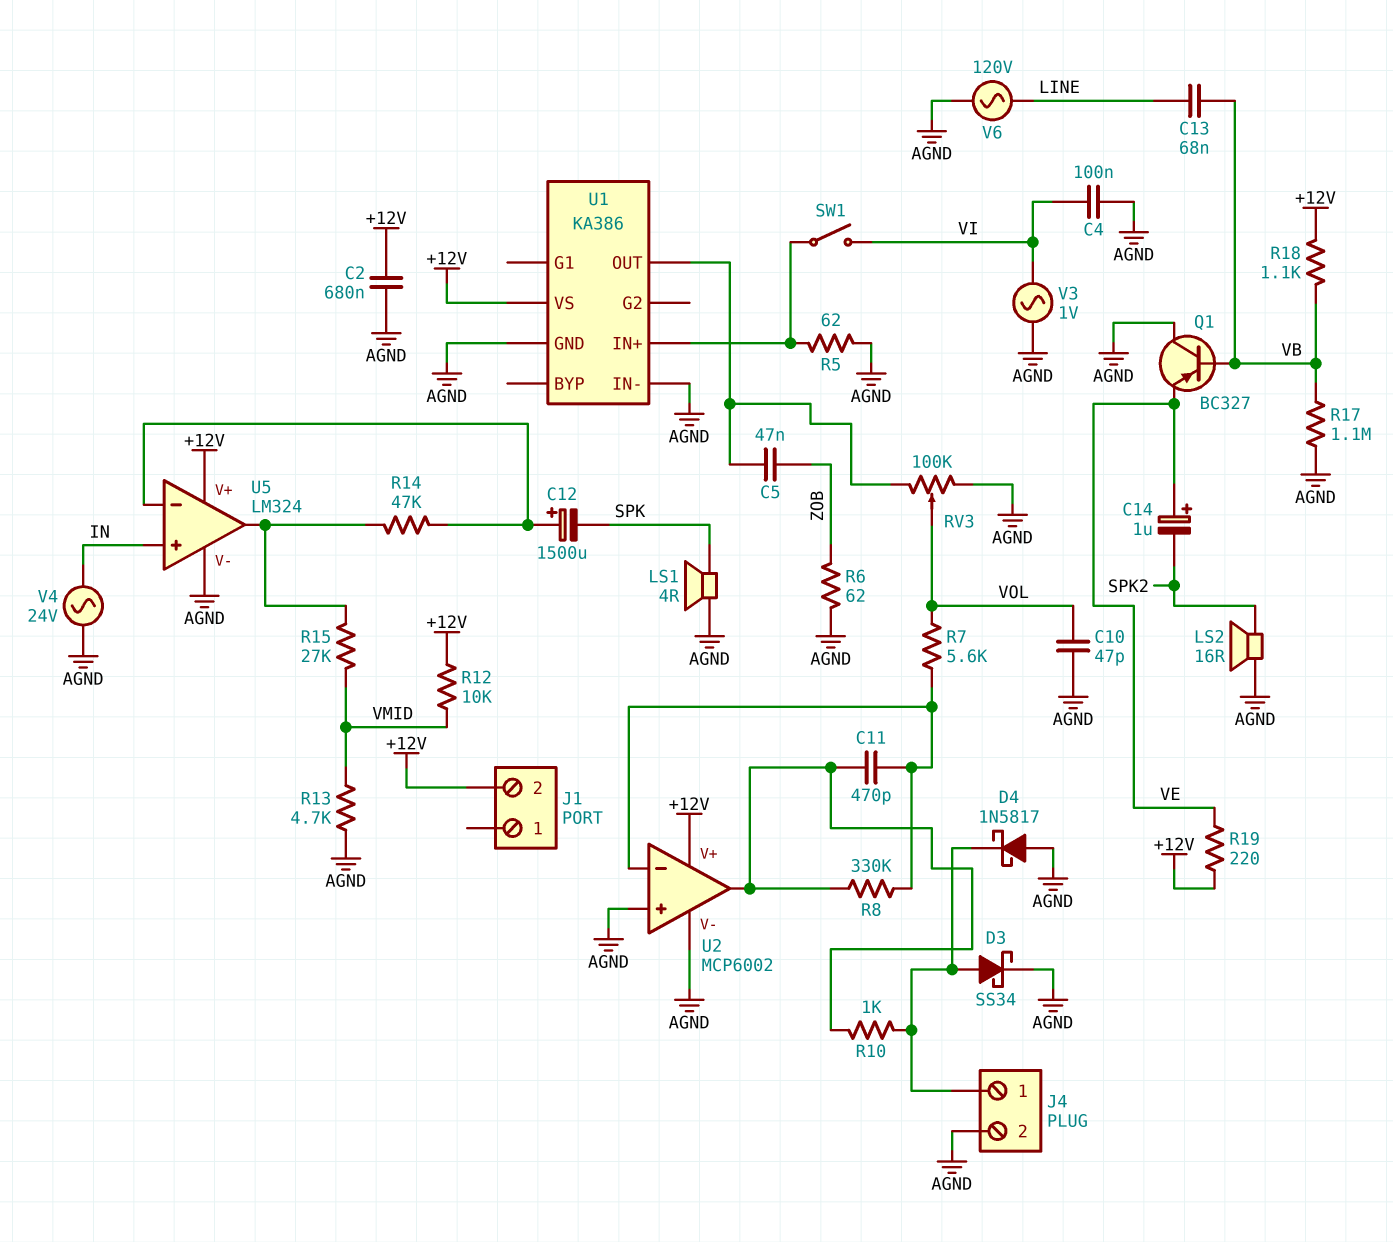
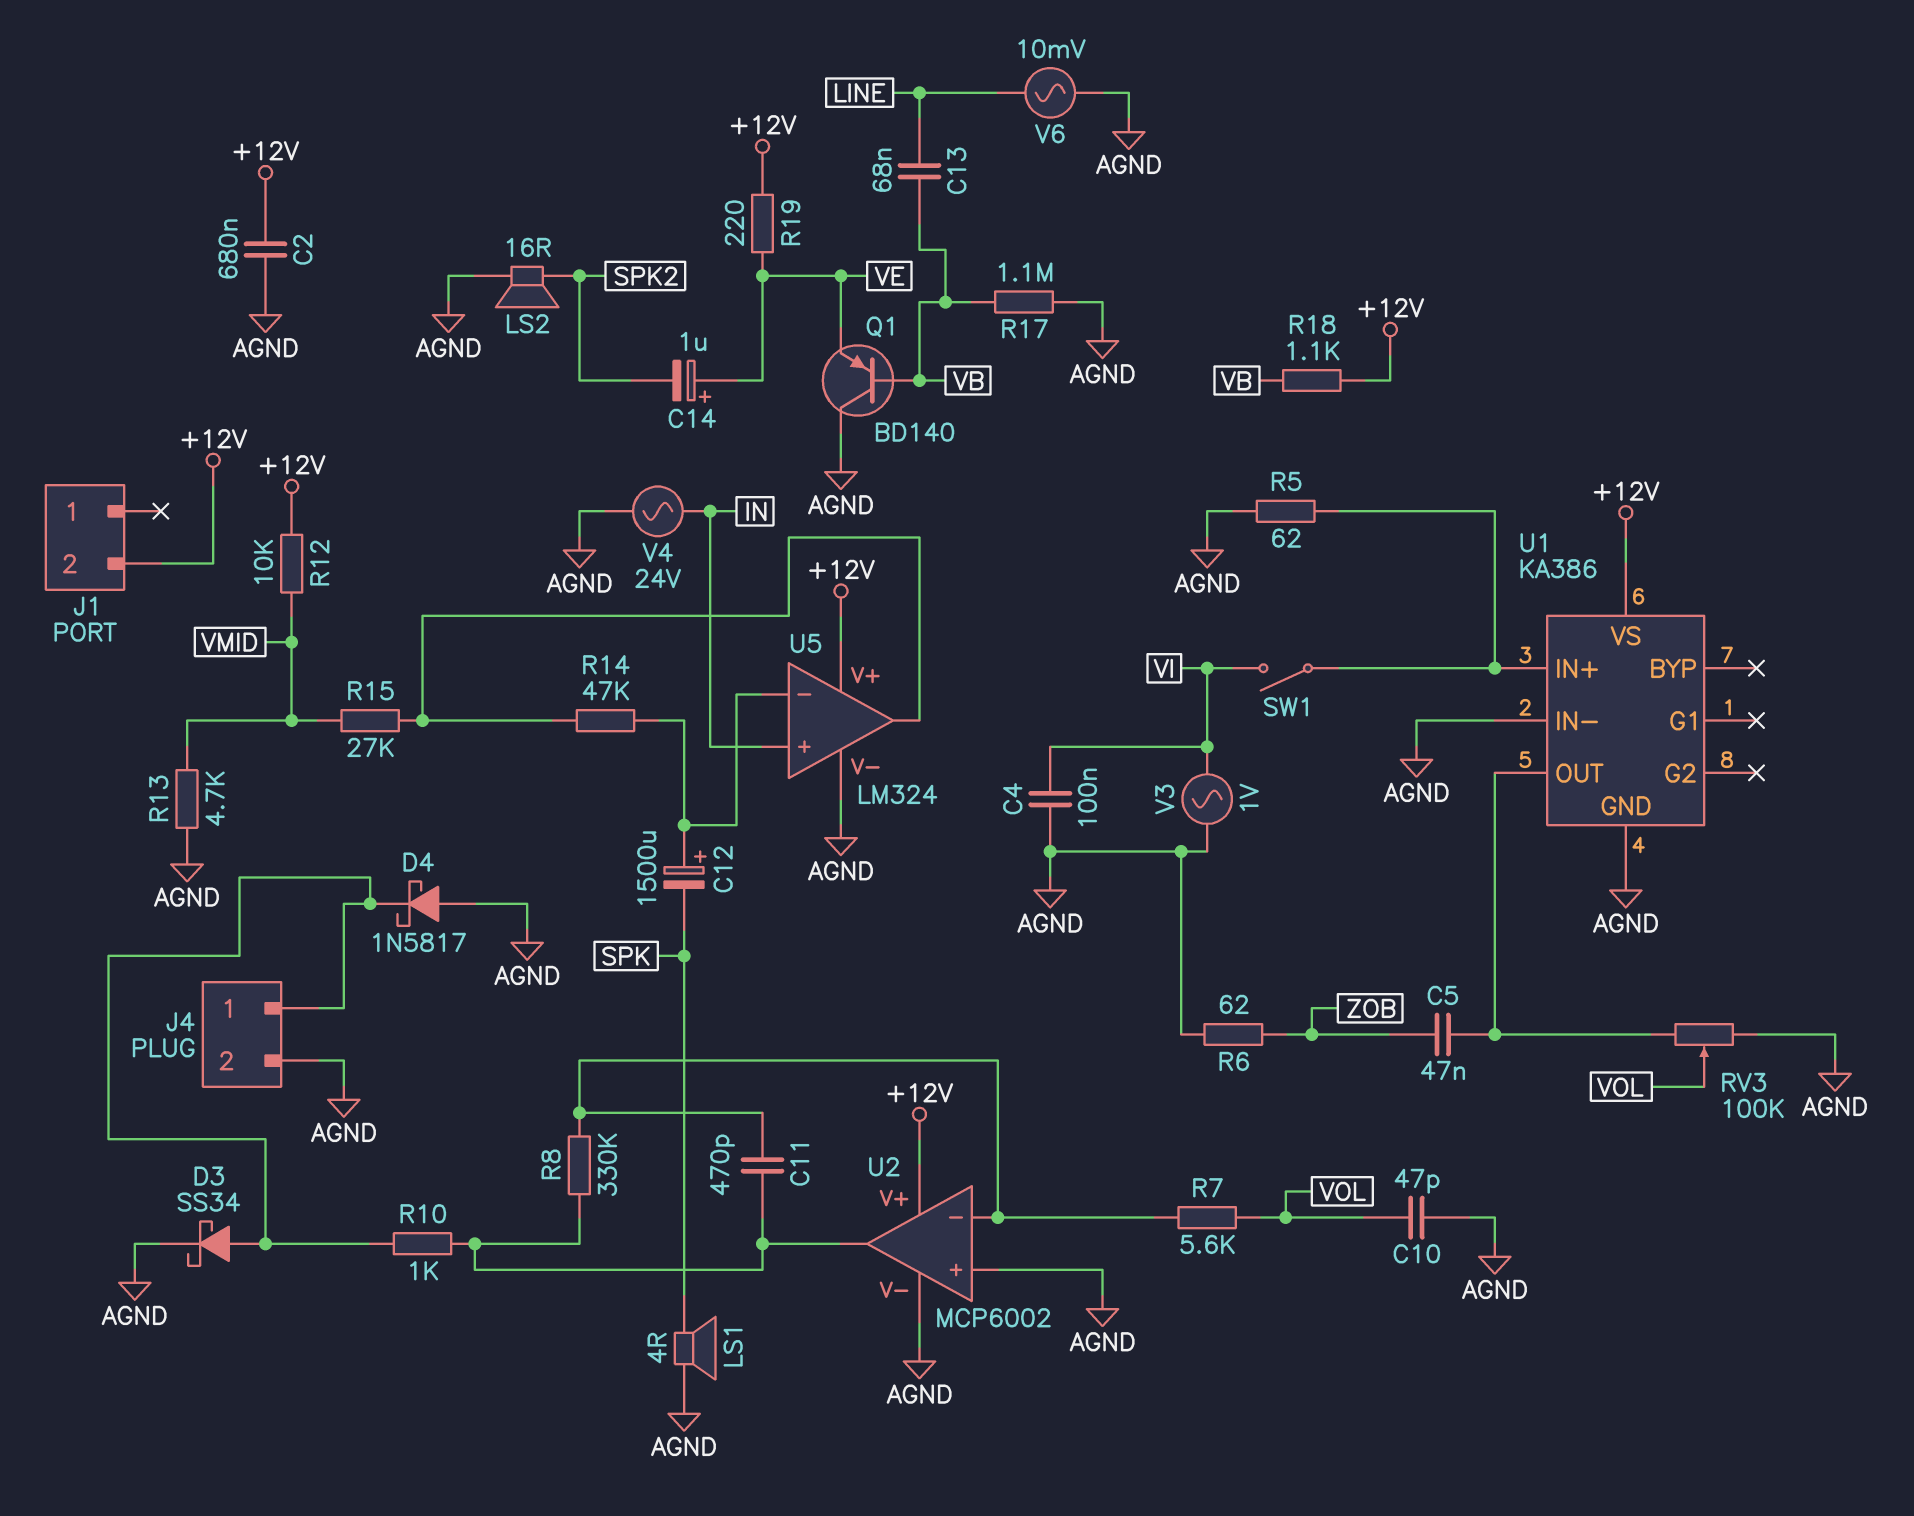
Q1: PNP BC327 (B VB, C AGND, E VE) -> PNP BD140 (B VB, C AGND, E VE)
V6: AC 120V (AGND, LINE) -> AC 10mV (AGND, LINE)

